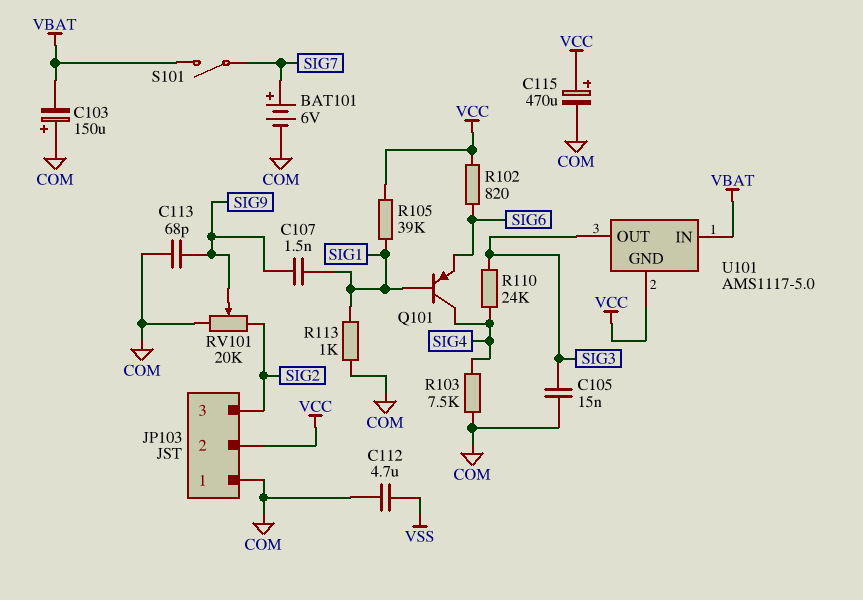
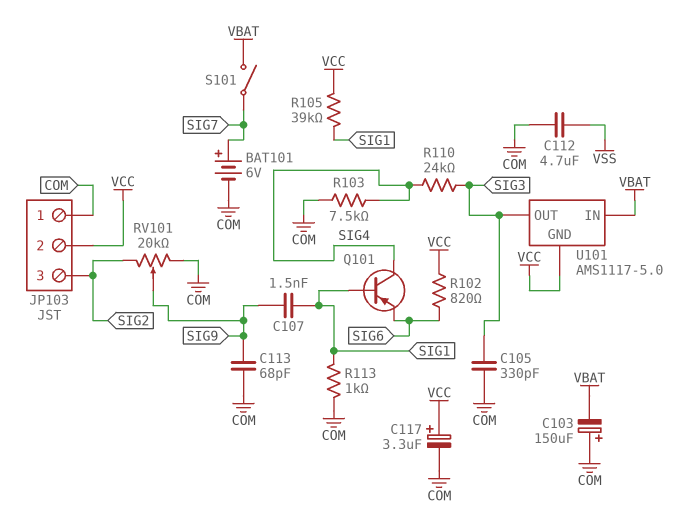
C105: 15nF (COM, SIG3) -> 330pF (COM, SIG3)
C115: 470uF (plus VCC, minus COM) -> none
C117: none -> 3.3uF (plus VCC, minus COM)

